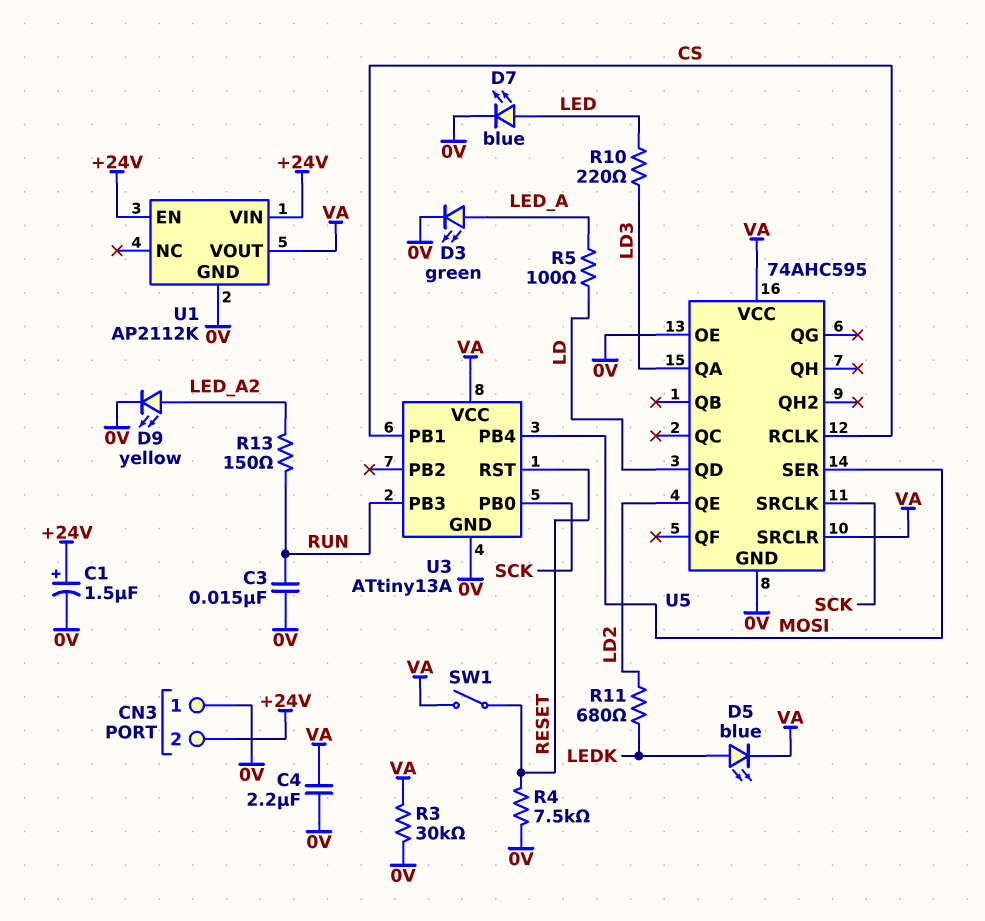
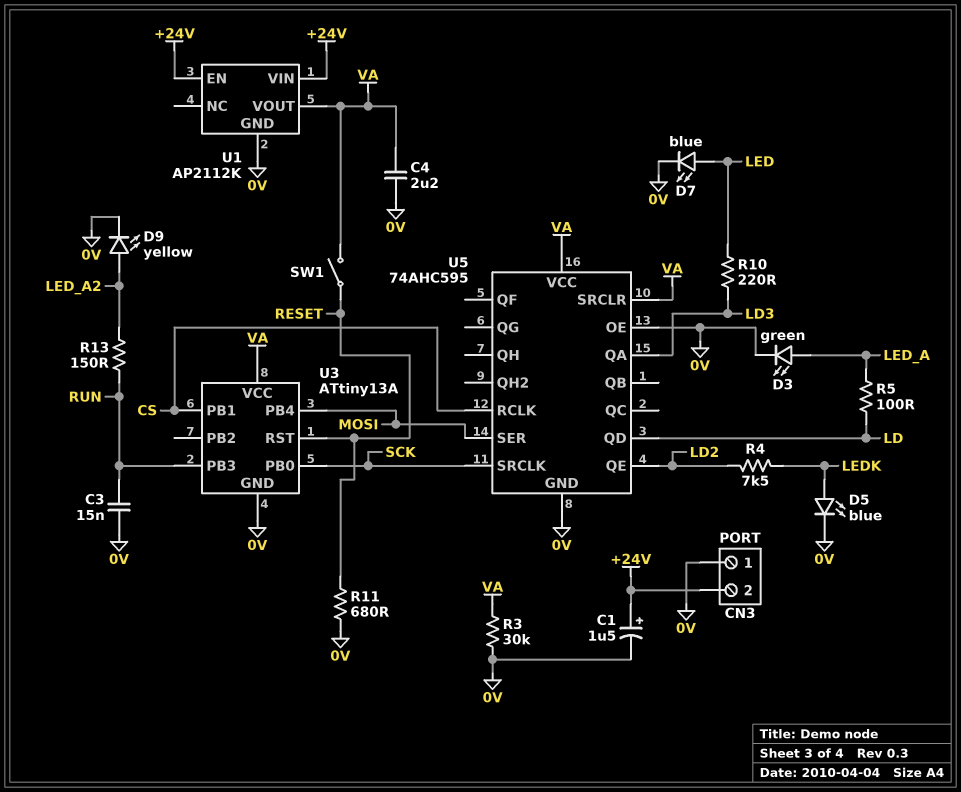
D5: LED blue (A LEDK, K VA) -> LED blue (A LEDK, K 0V)
R4: 7.5k (0V, RESET) -> 7.5k (LD2, LEDK)
R11: 680 (LD2, LEDK) -> 680 (0V, RESET)

